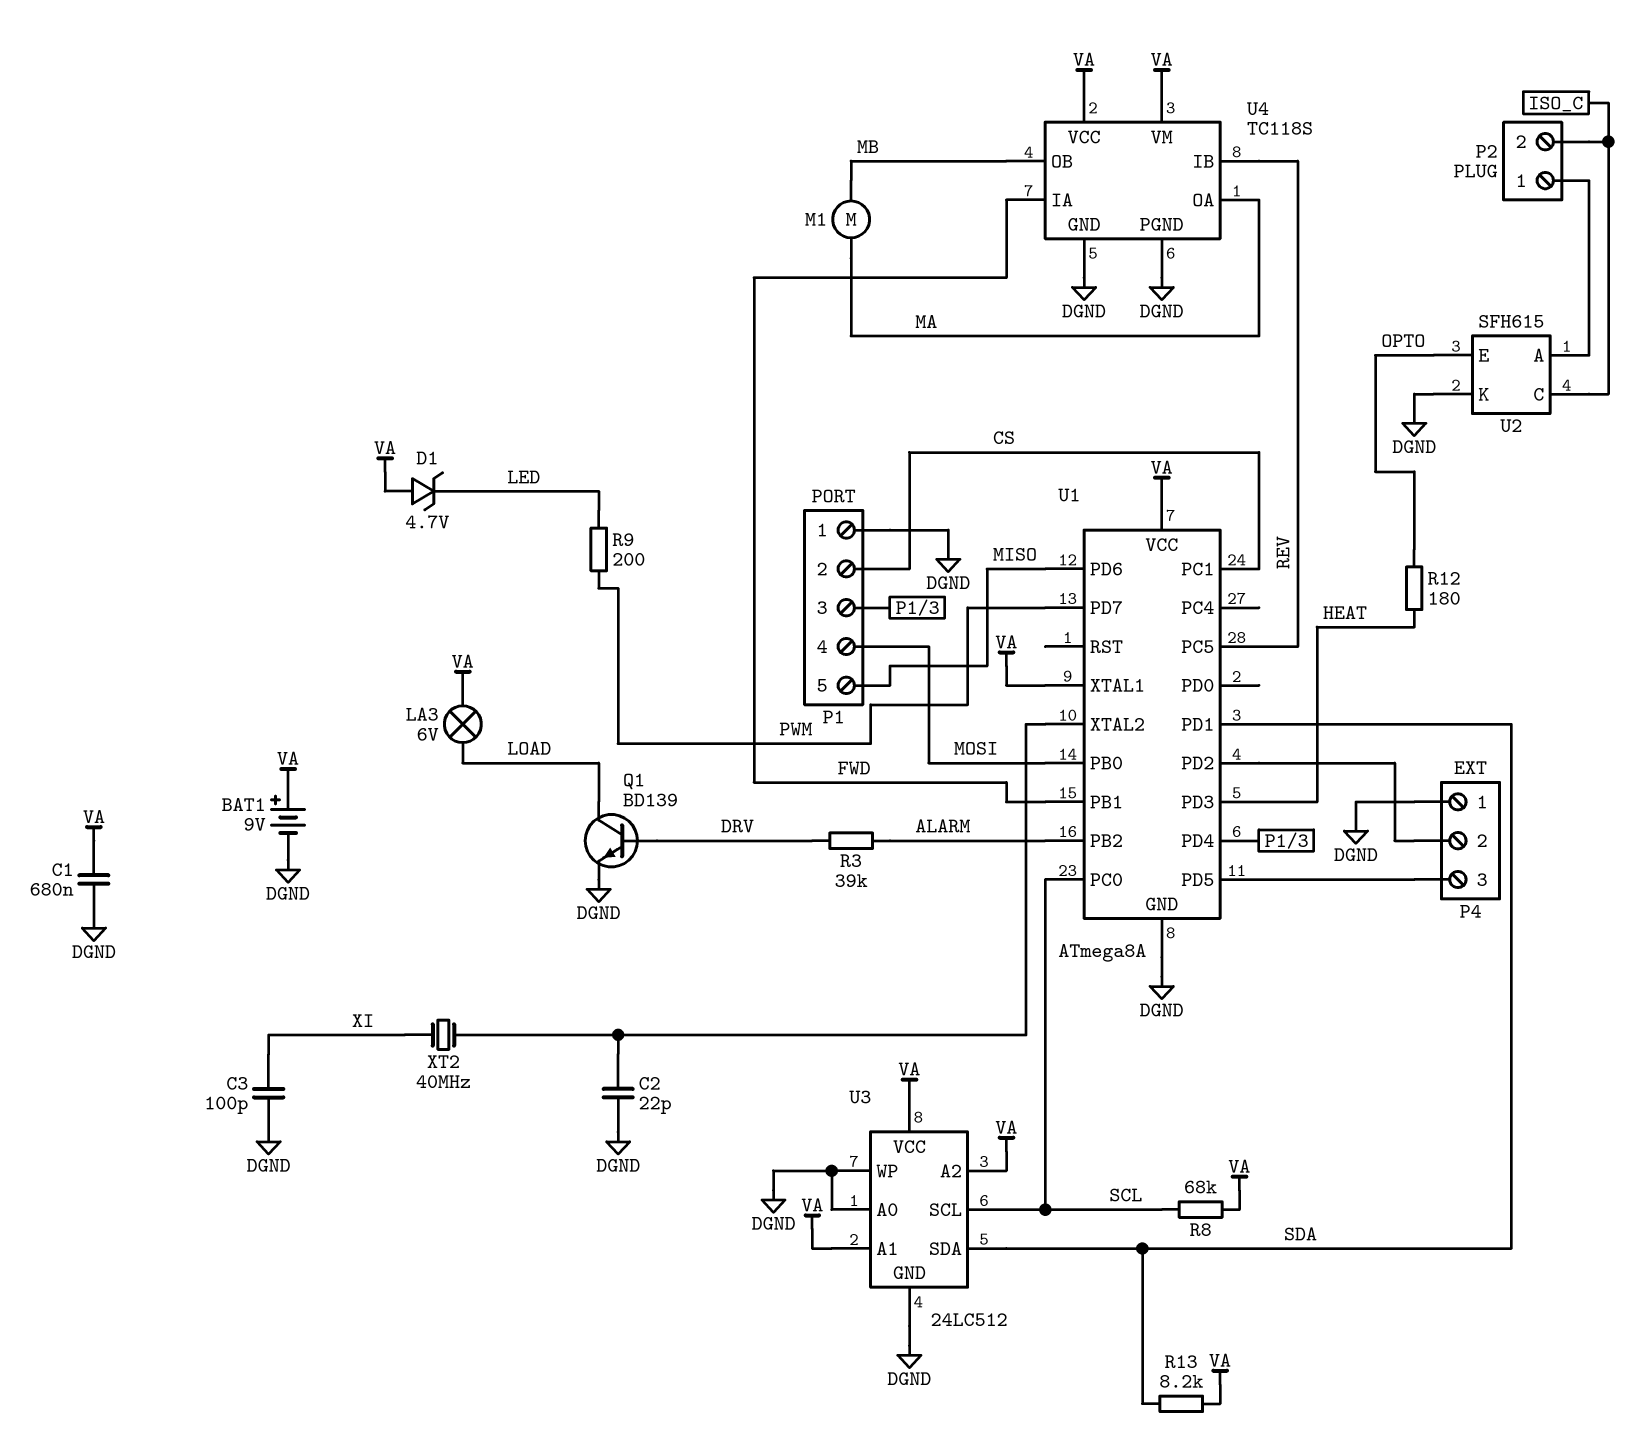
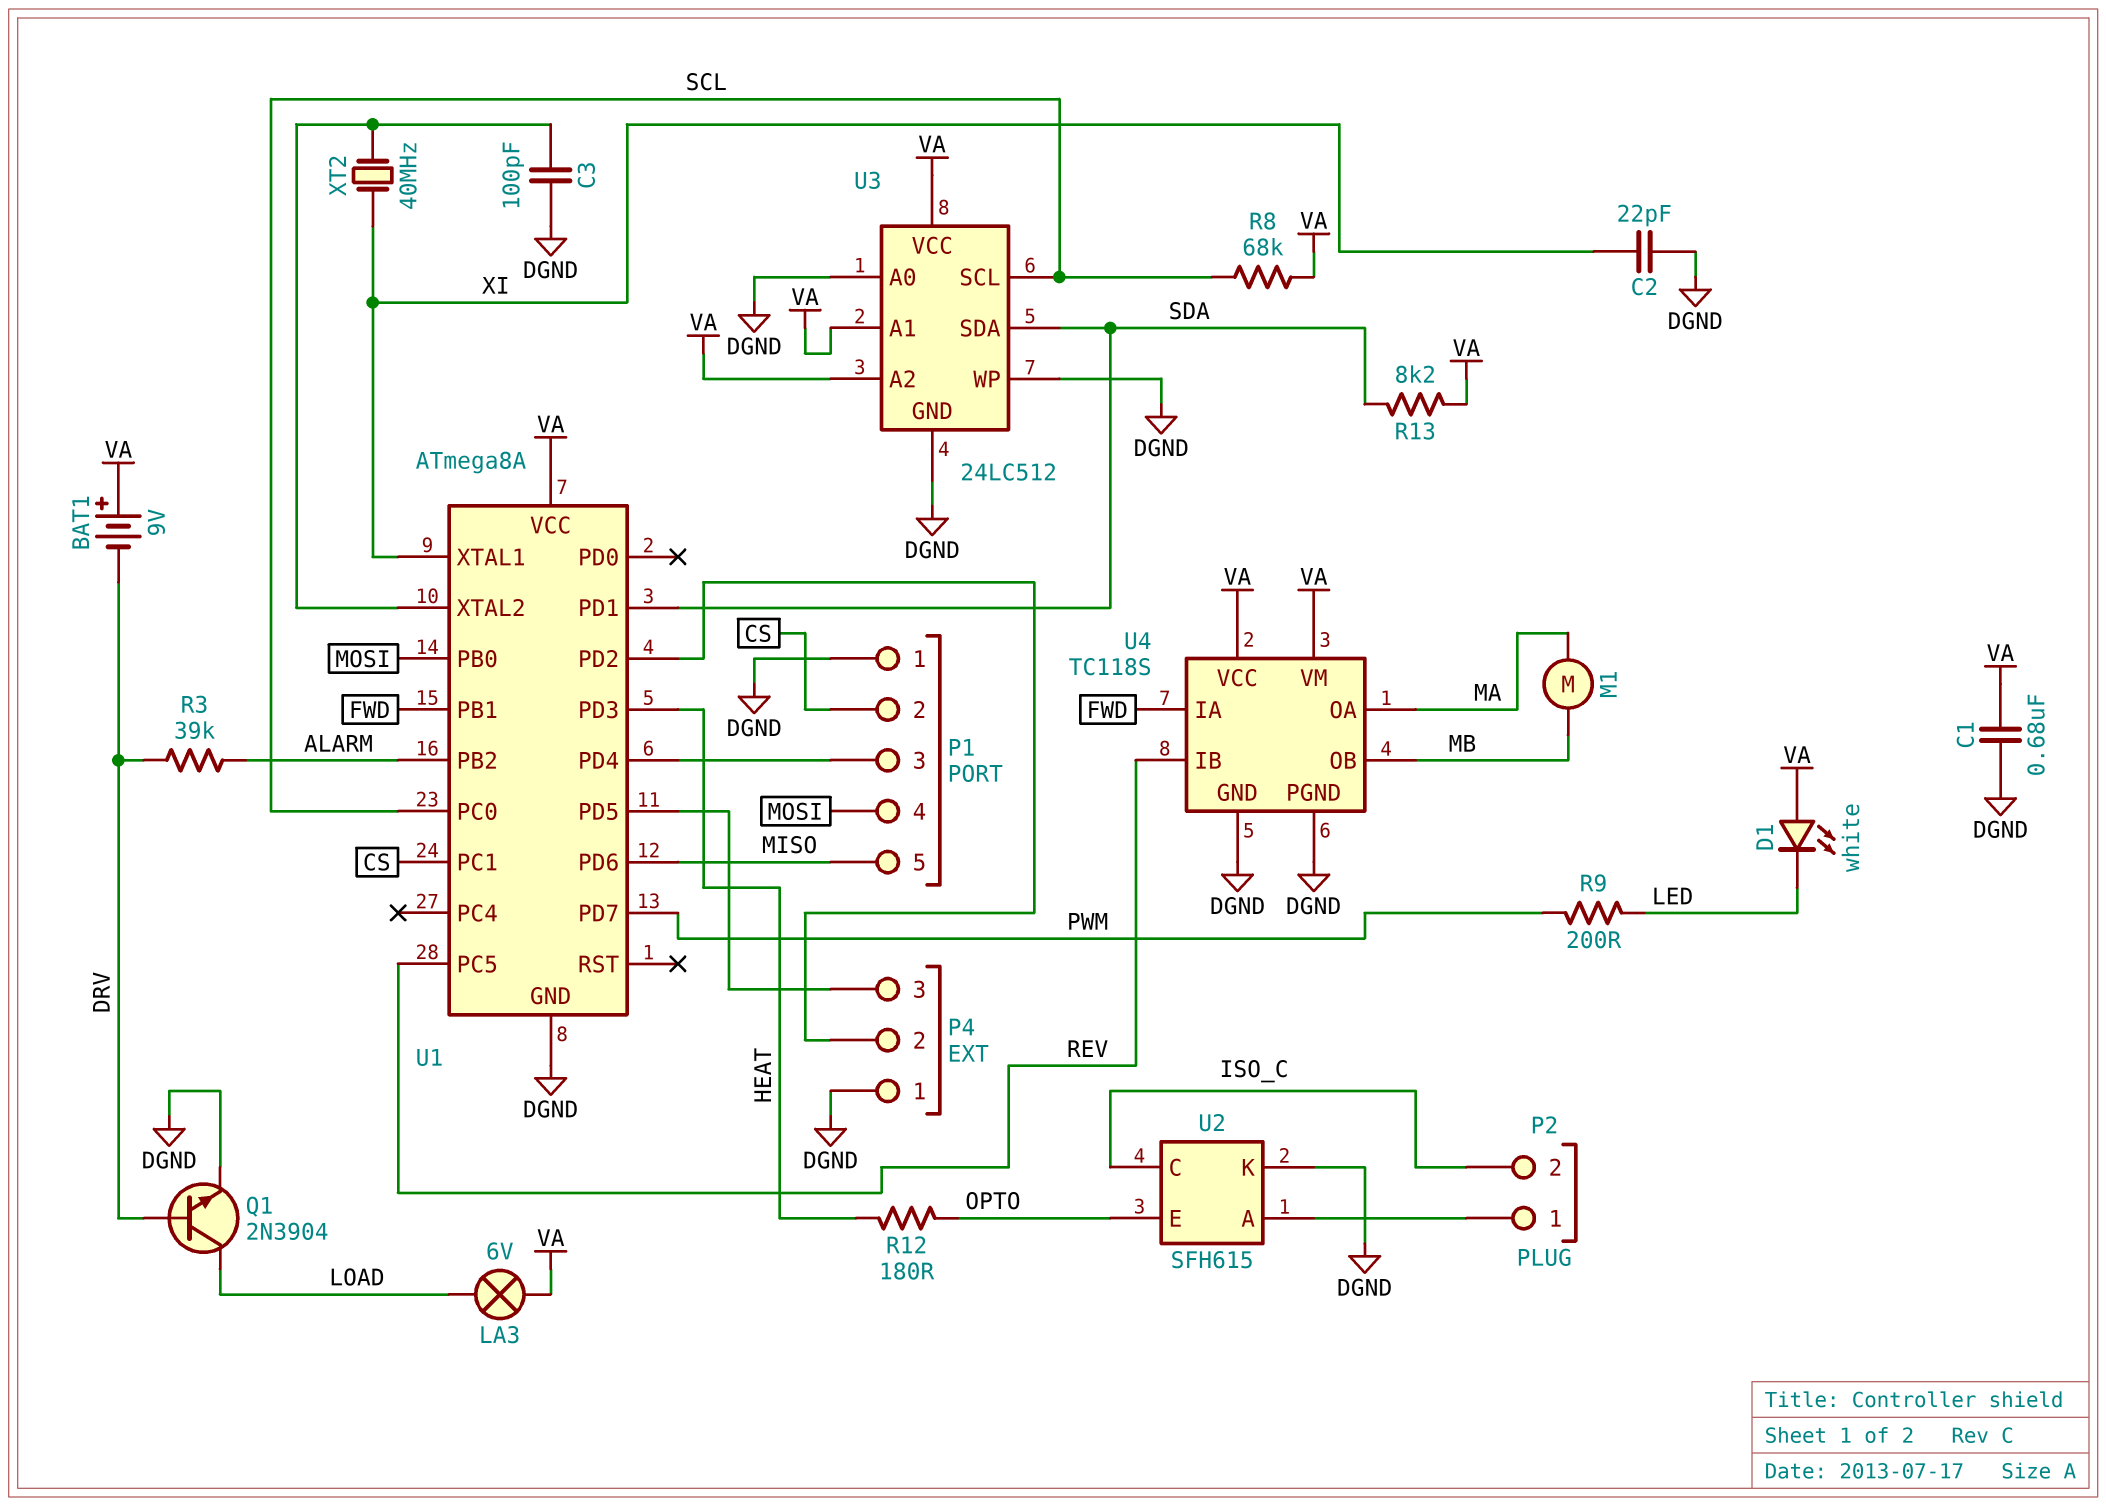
BAT1: 9V (plus VA, minus DGND) -> 9V (plus VA, minus DRV)
C2: 22pF (DGND, U1/XTAL2) -> 22pF (DGND, XI)
C3: 100pF (DGND, XI) -> 100pF (DGND, U1/XTAL2)
D1: zener 4.7V (A VA, K LED) -> LED white (A VA, K LED)
Q1: NPN BD139 (B DRV, C LOAD, E DGND) -> NPN 2N3904 (B DRV, C LOAD, E DGND)
U1 pin XTAL1: VA -> XI

